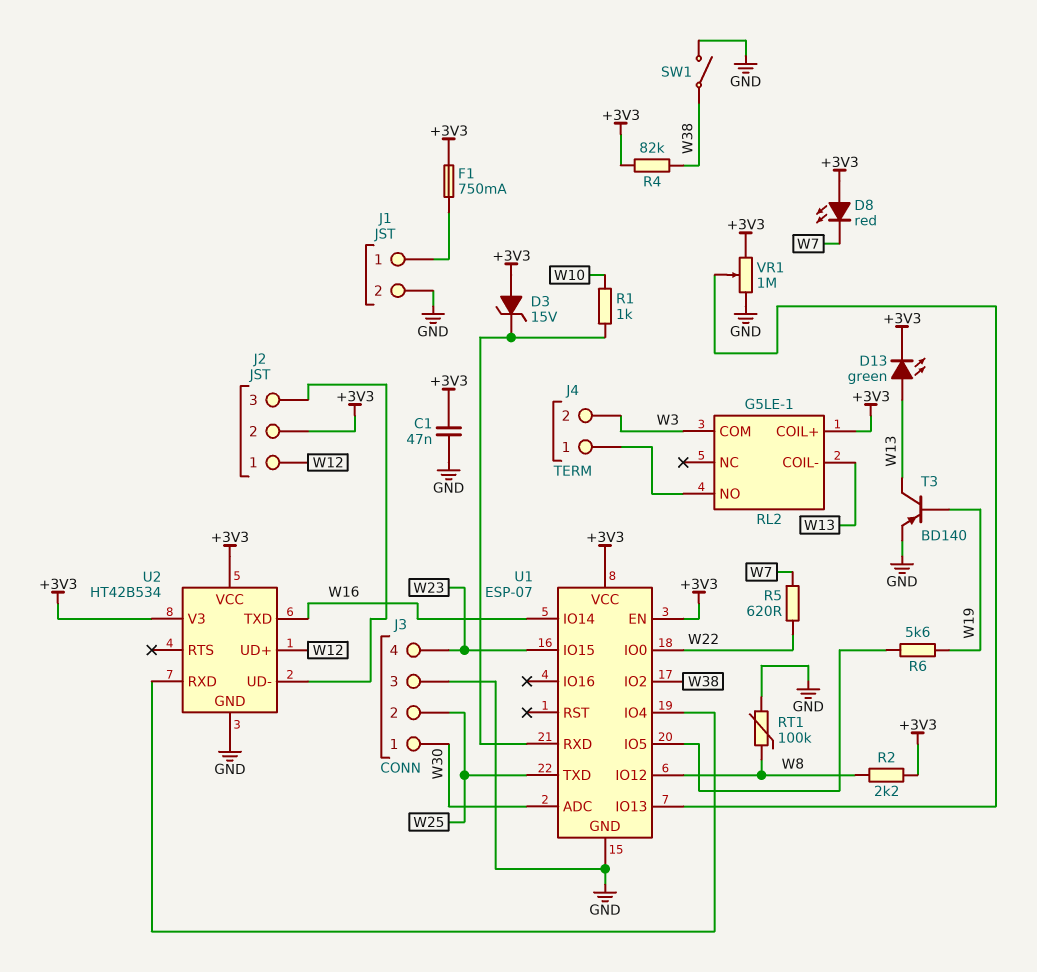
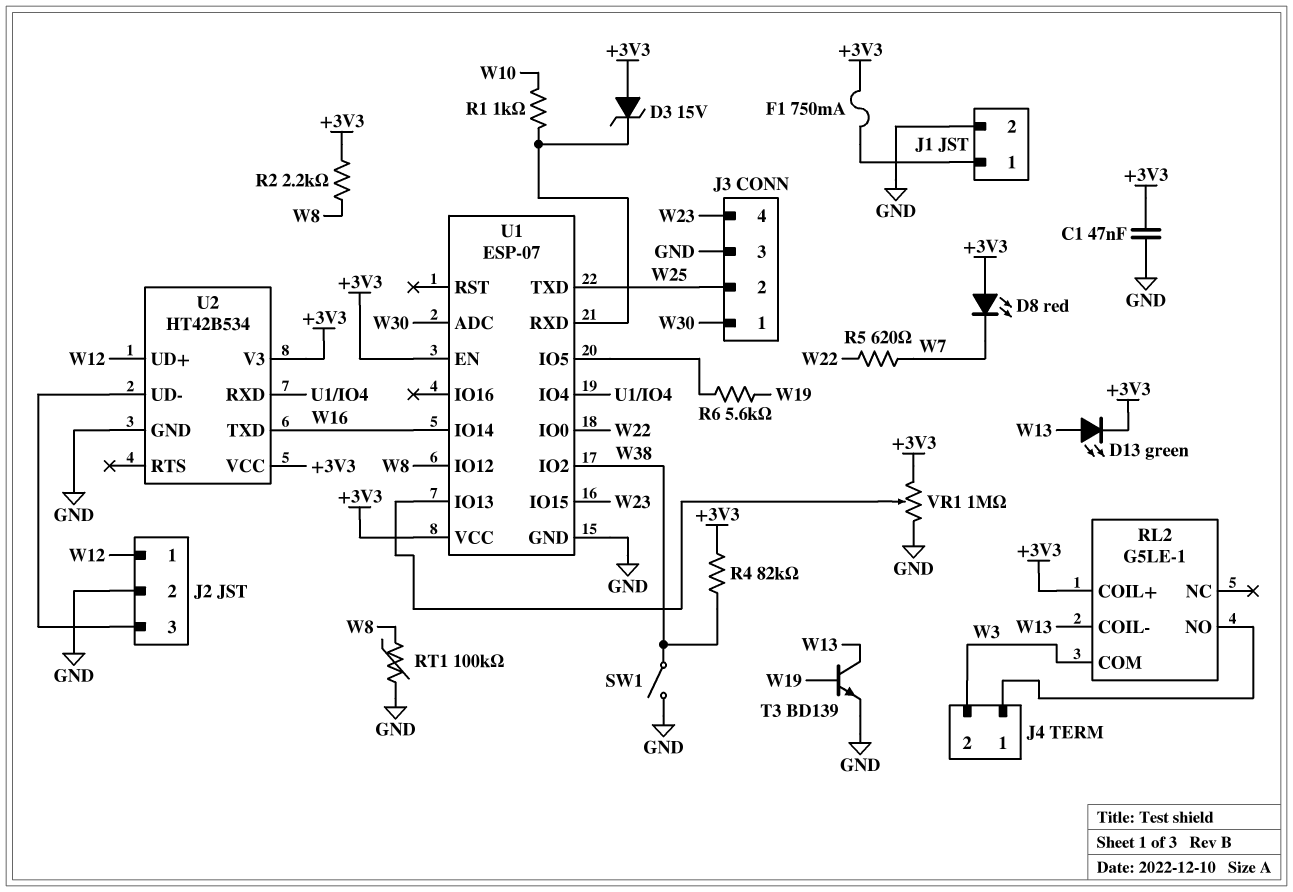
J2 pin 2: +3V3 -> GND
T3: PNP BD140 (B W19, C W13, E GND) -> NPN BD139 (B W19, C W13, E GND)

